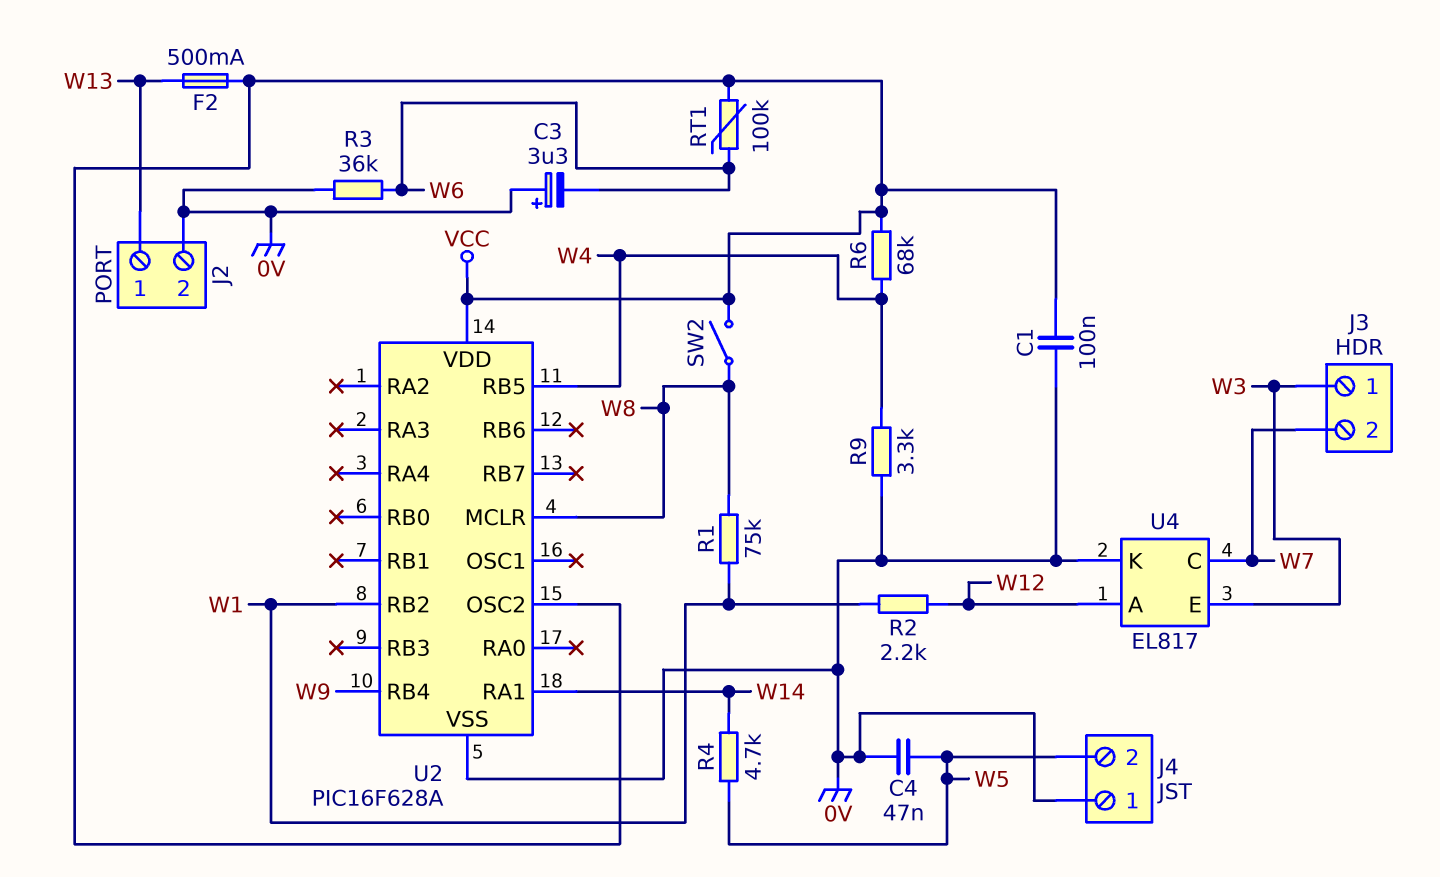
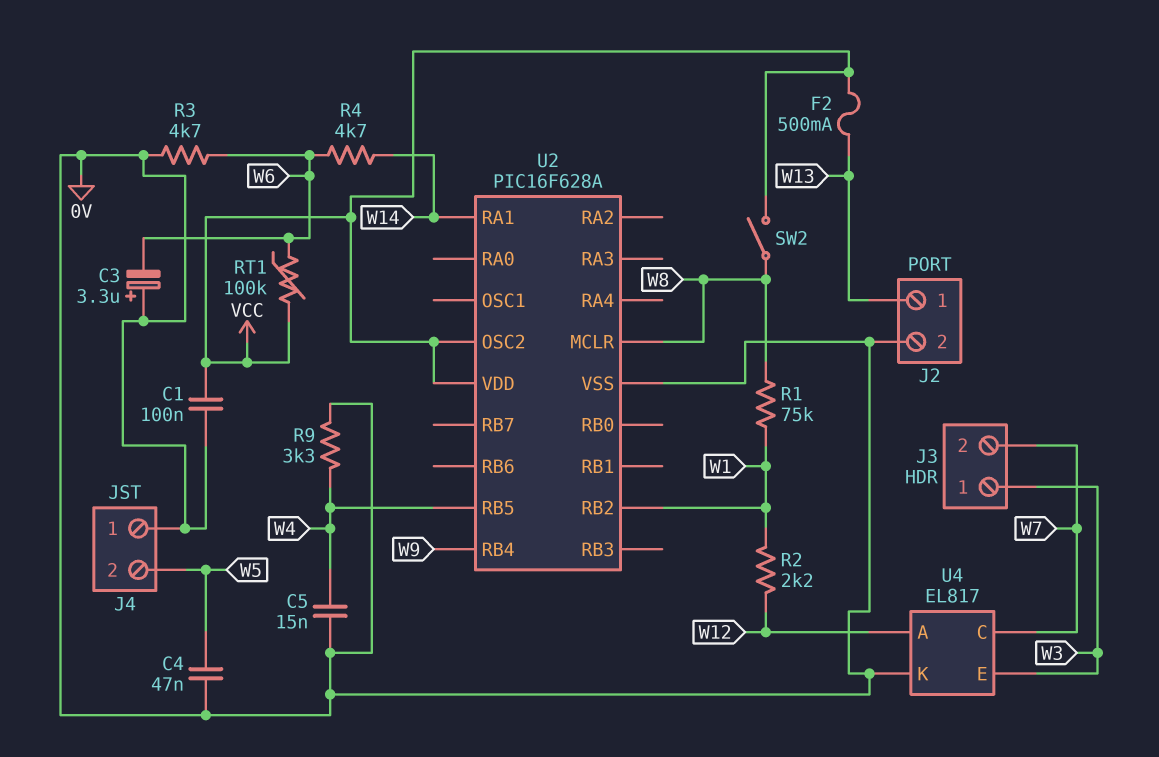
C5: none -> 15nF (0V, W4)
R3: 36k (0V, W6) -> 4.7k (0V, W6)
R4: 4.7k (W5, W14) -> 4.7k (W6, W14)
R6: 68k (VCC, W4) -> none

